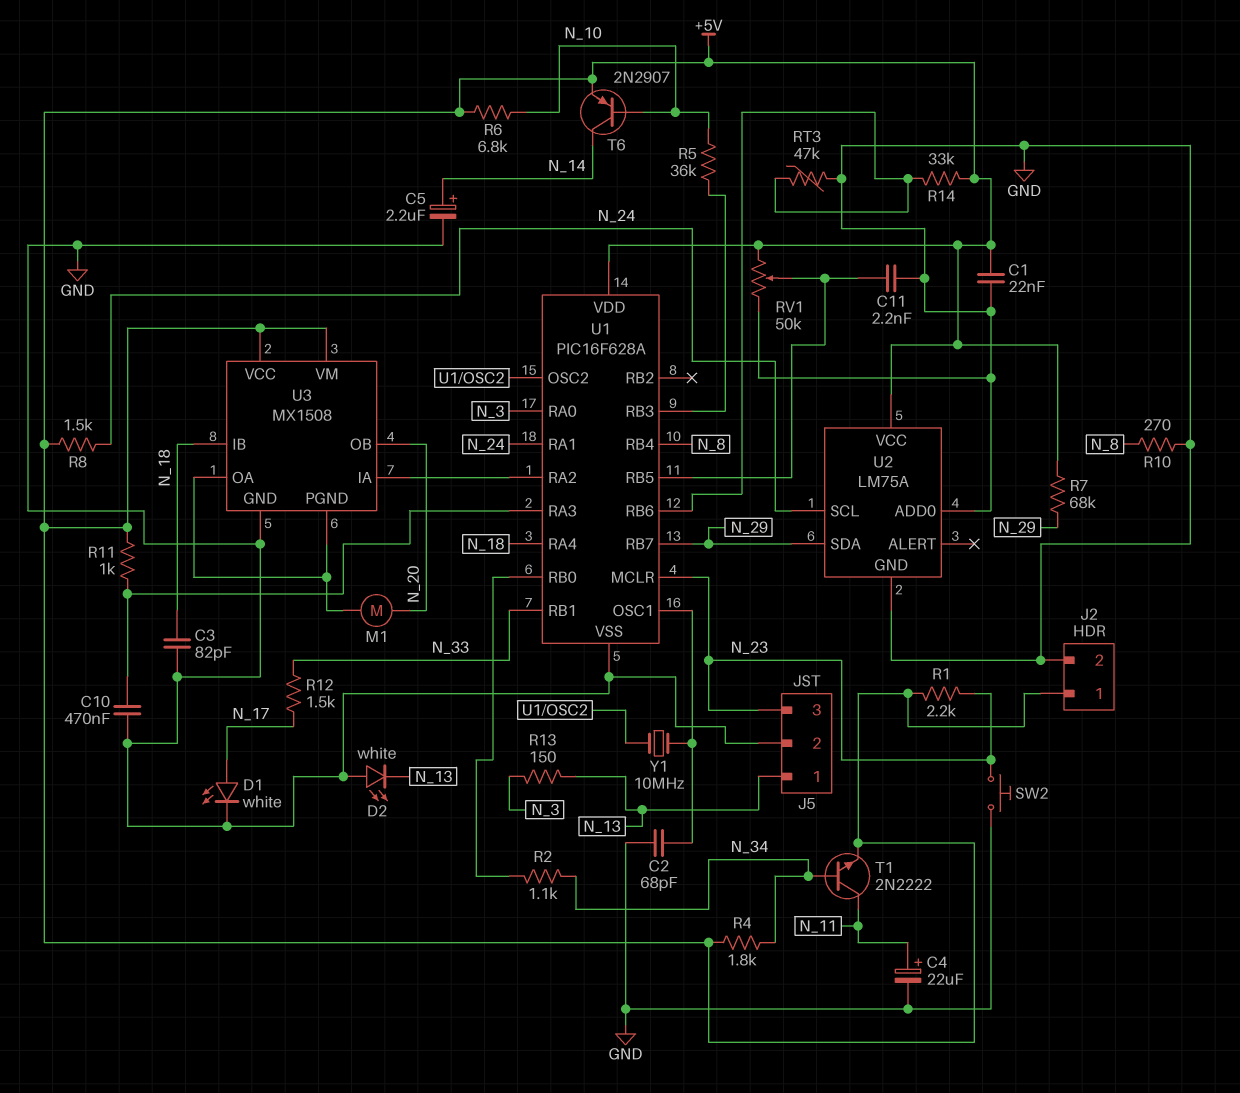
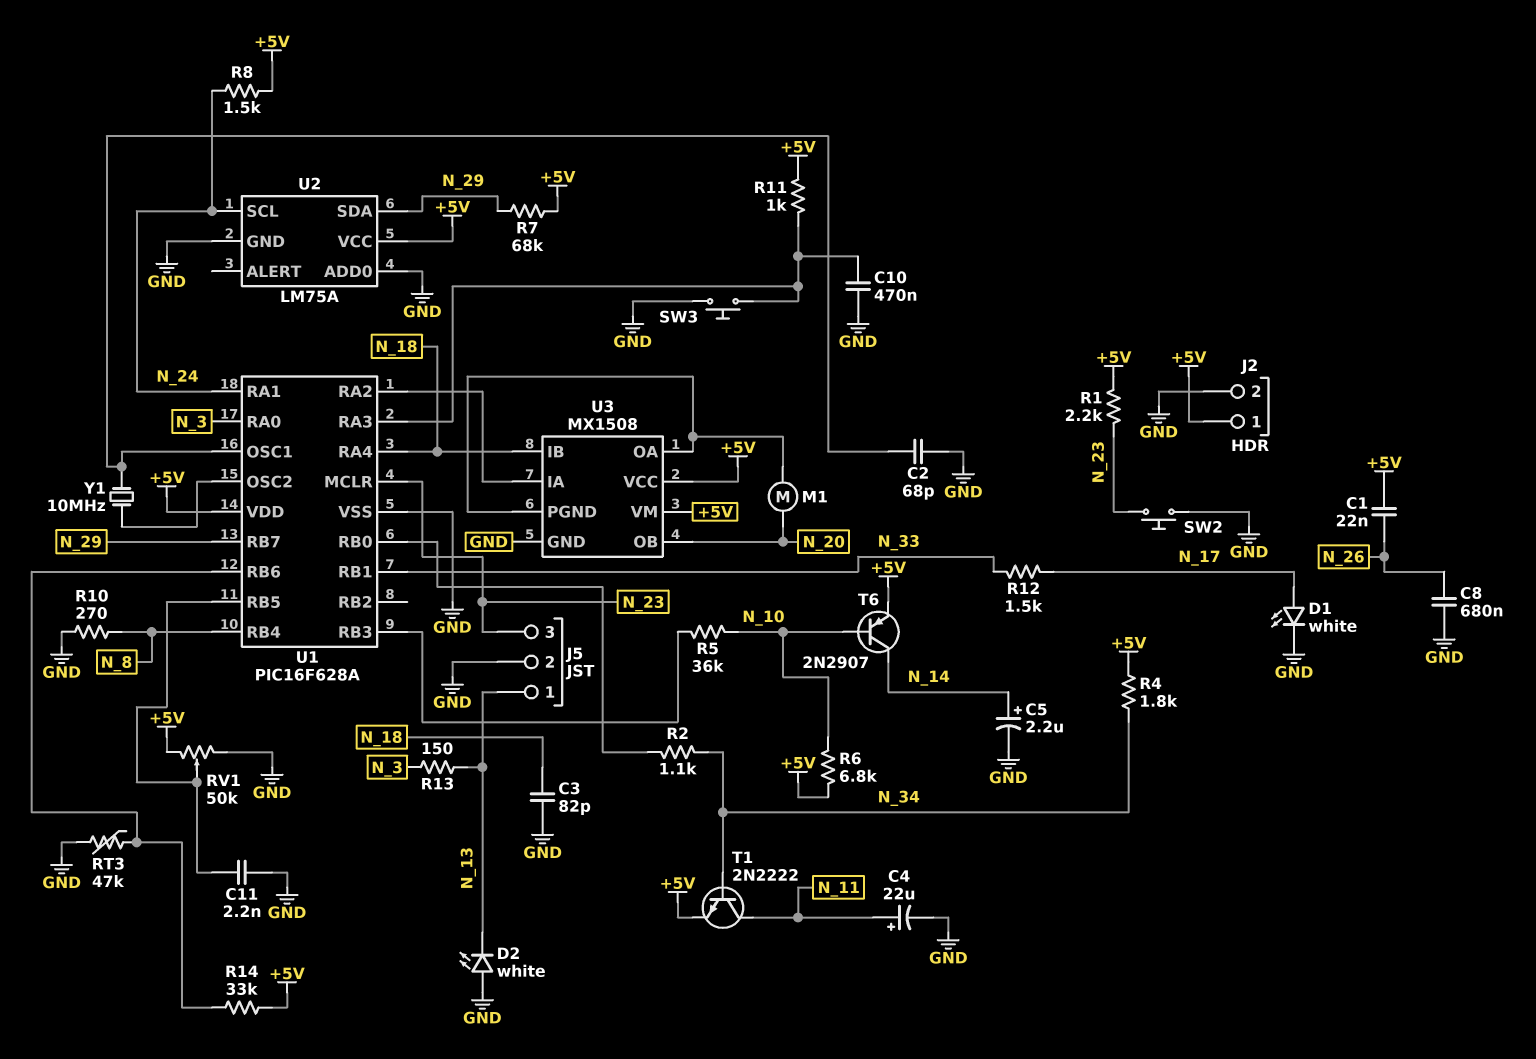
C1: 22nF (+5V, GND) -> 22nF (+5V, N_26)
C8: none -> 680nF (GND, N_26)
SW3: none -> button (GND, U1/RA3)

